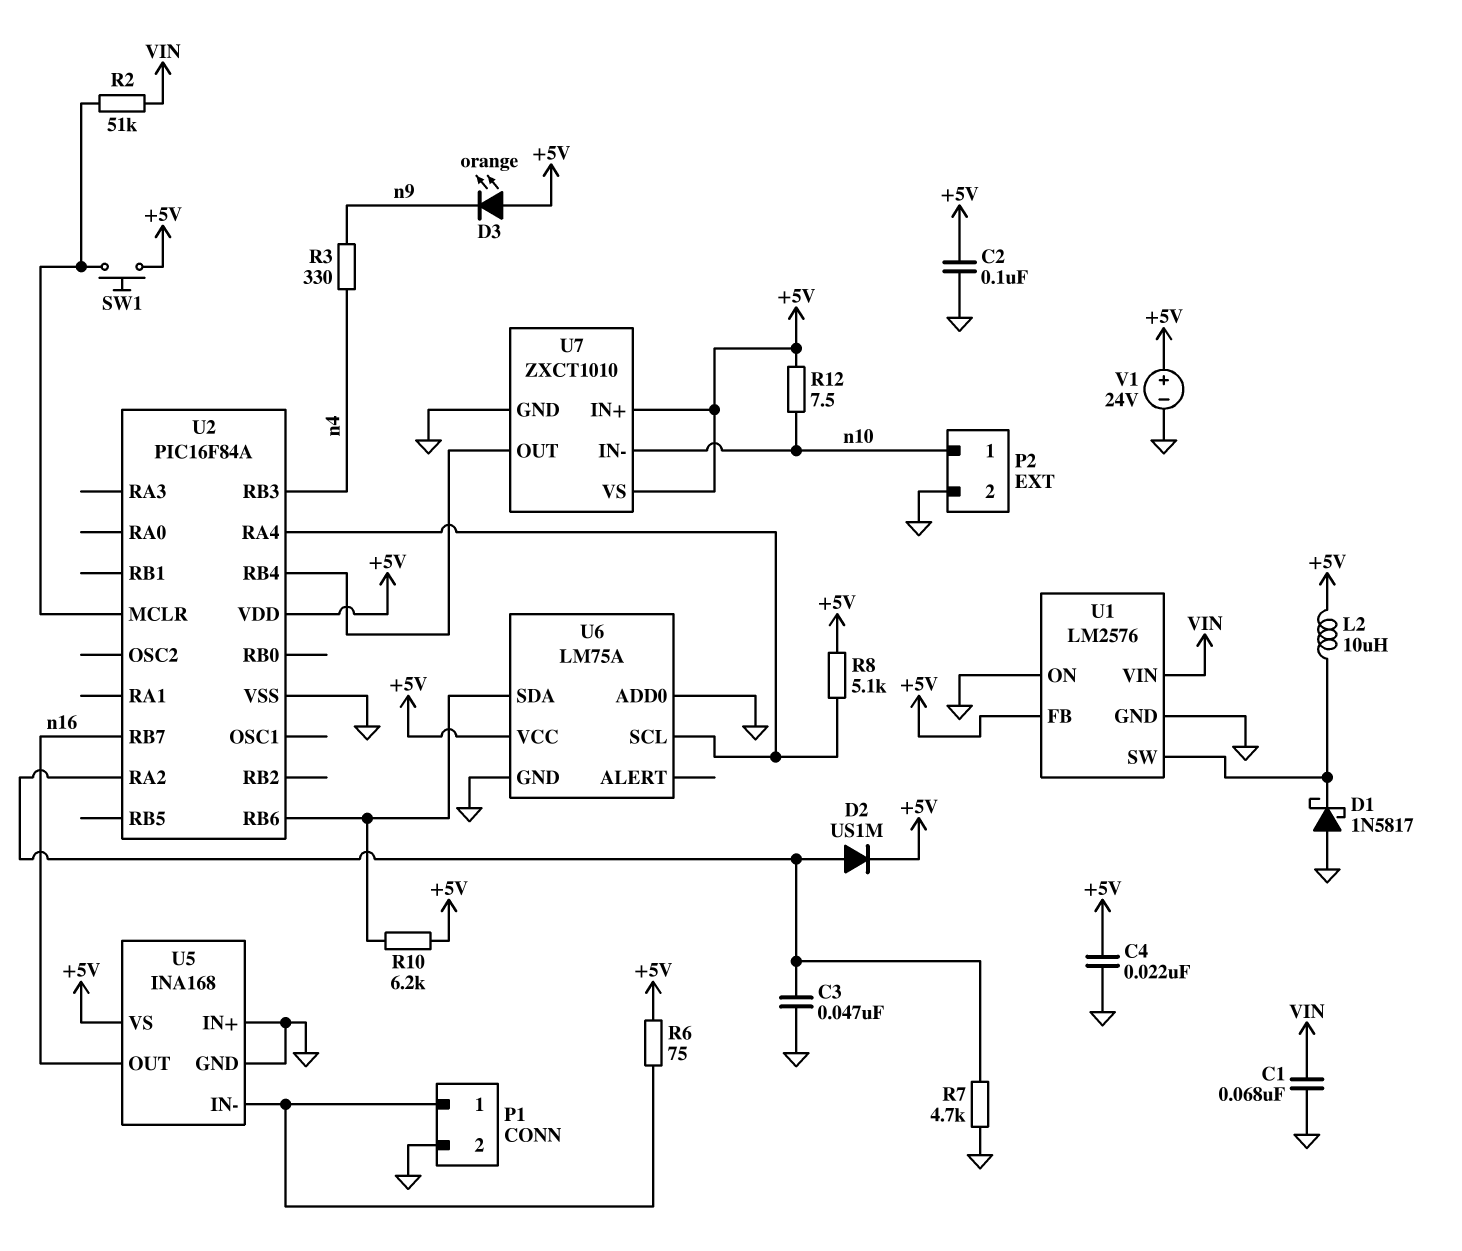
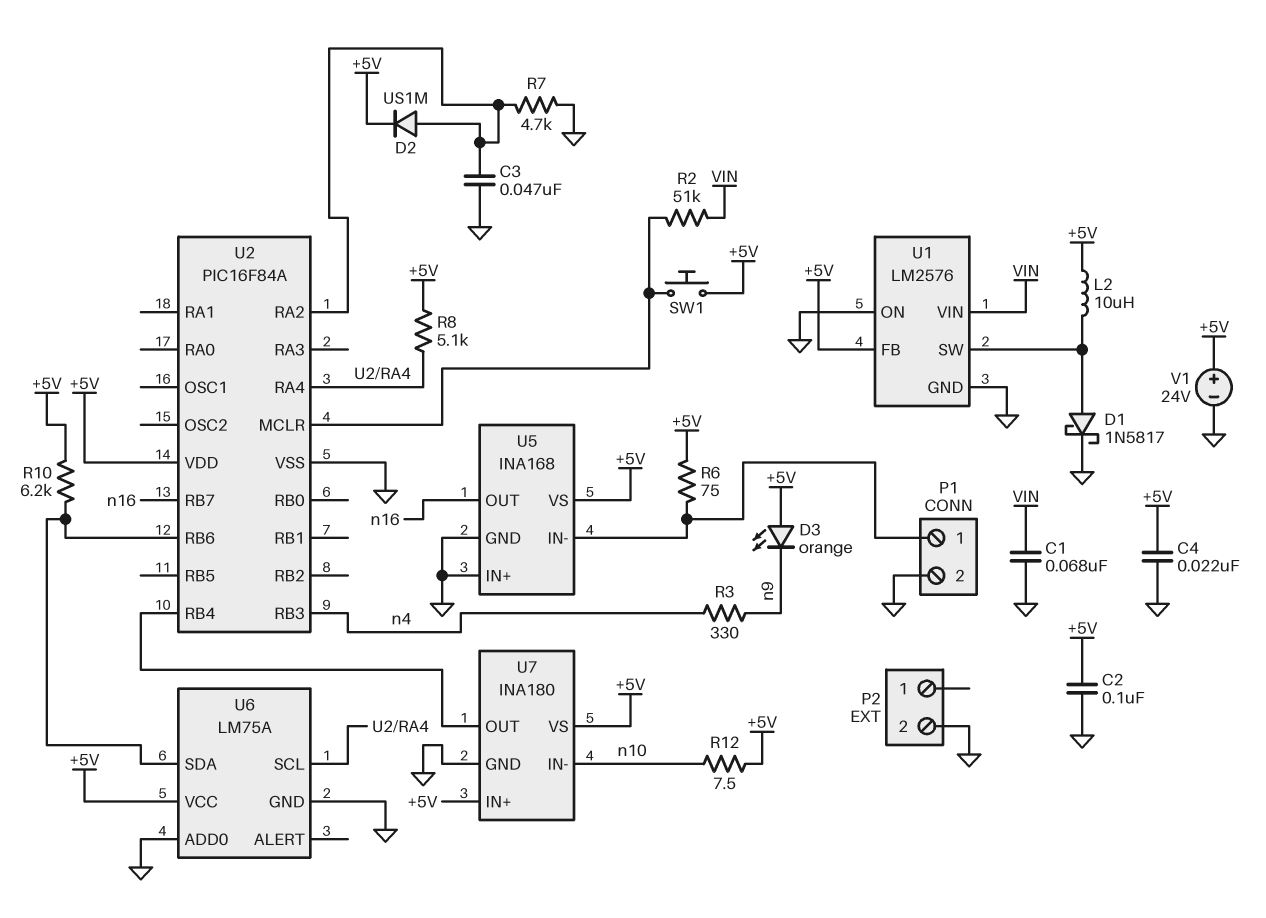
D1: schottky 1N5817 (A GND, K U1/SW) -> schottky 1N5817 (A U1/SW, K GND)
P2 pin 1: n10 -> none
U7: ZXCT1010 -> INA180

